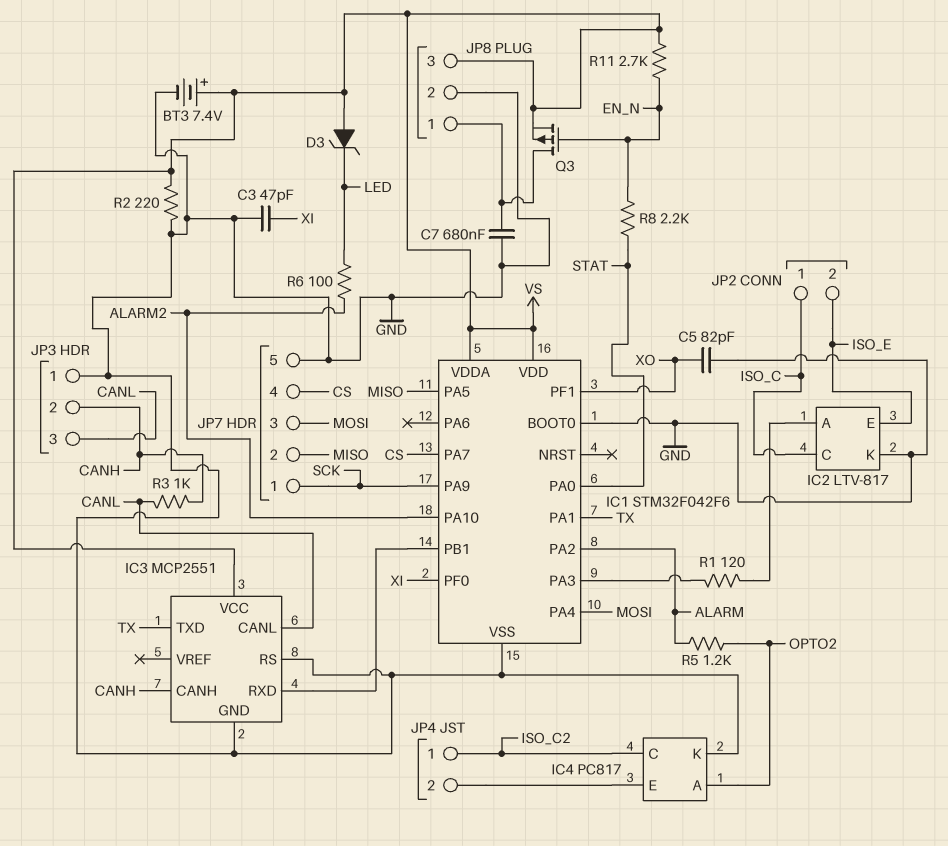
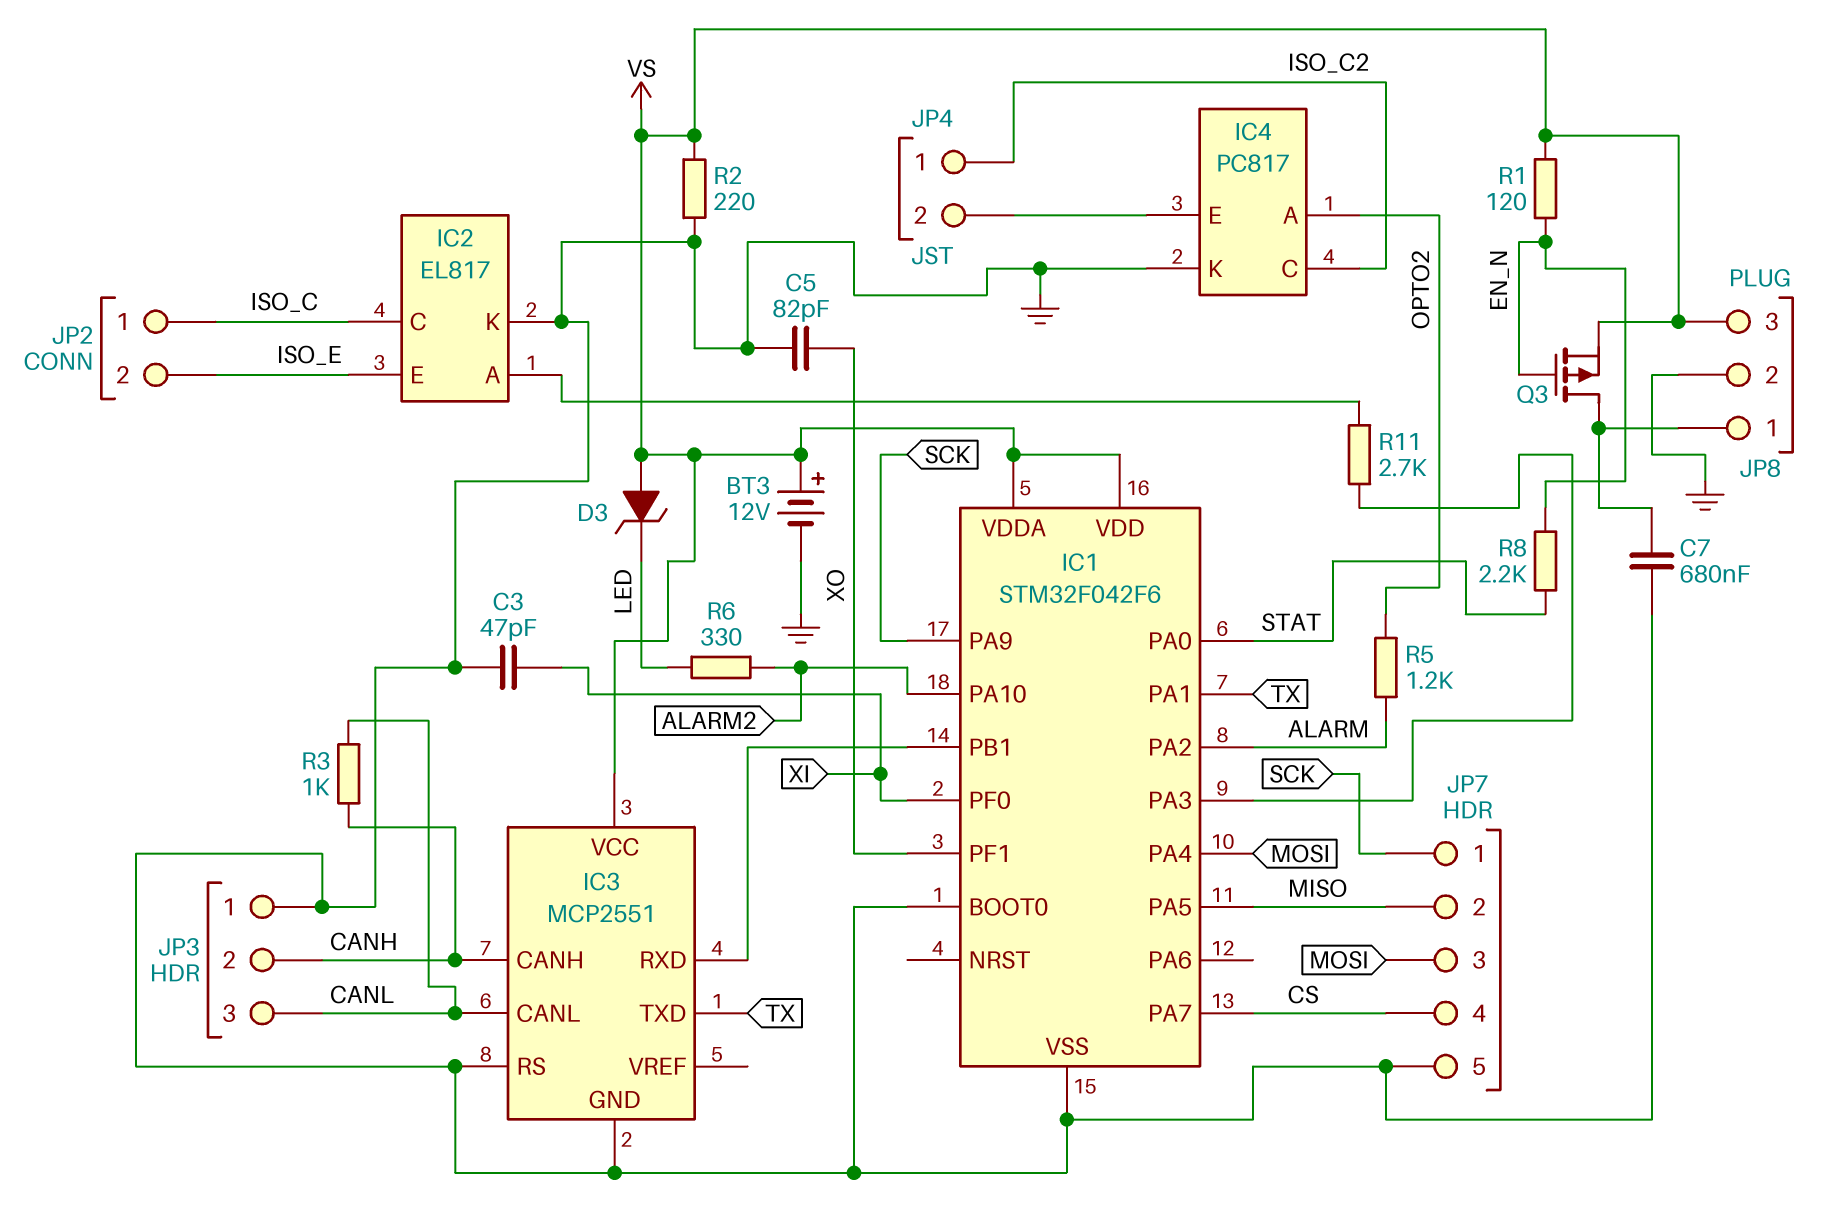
BT3: 7.4V (plus VS, minus GND) -> 12V (plus VS, minus GND)
IC2: LTV-817 -> EL817
R1: 120 (IC1/PA3, IC2/A) -> 120 (EN_N, VS)
R6: 100 (ALARM2, LED) -> 330 (ALARM2, LED)
R11: 2.7k (EN_N, VS) -> 2.7k (IC1/PA3, IC2/A)

